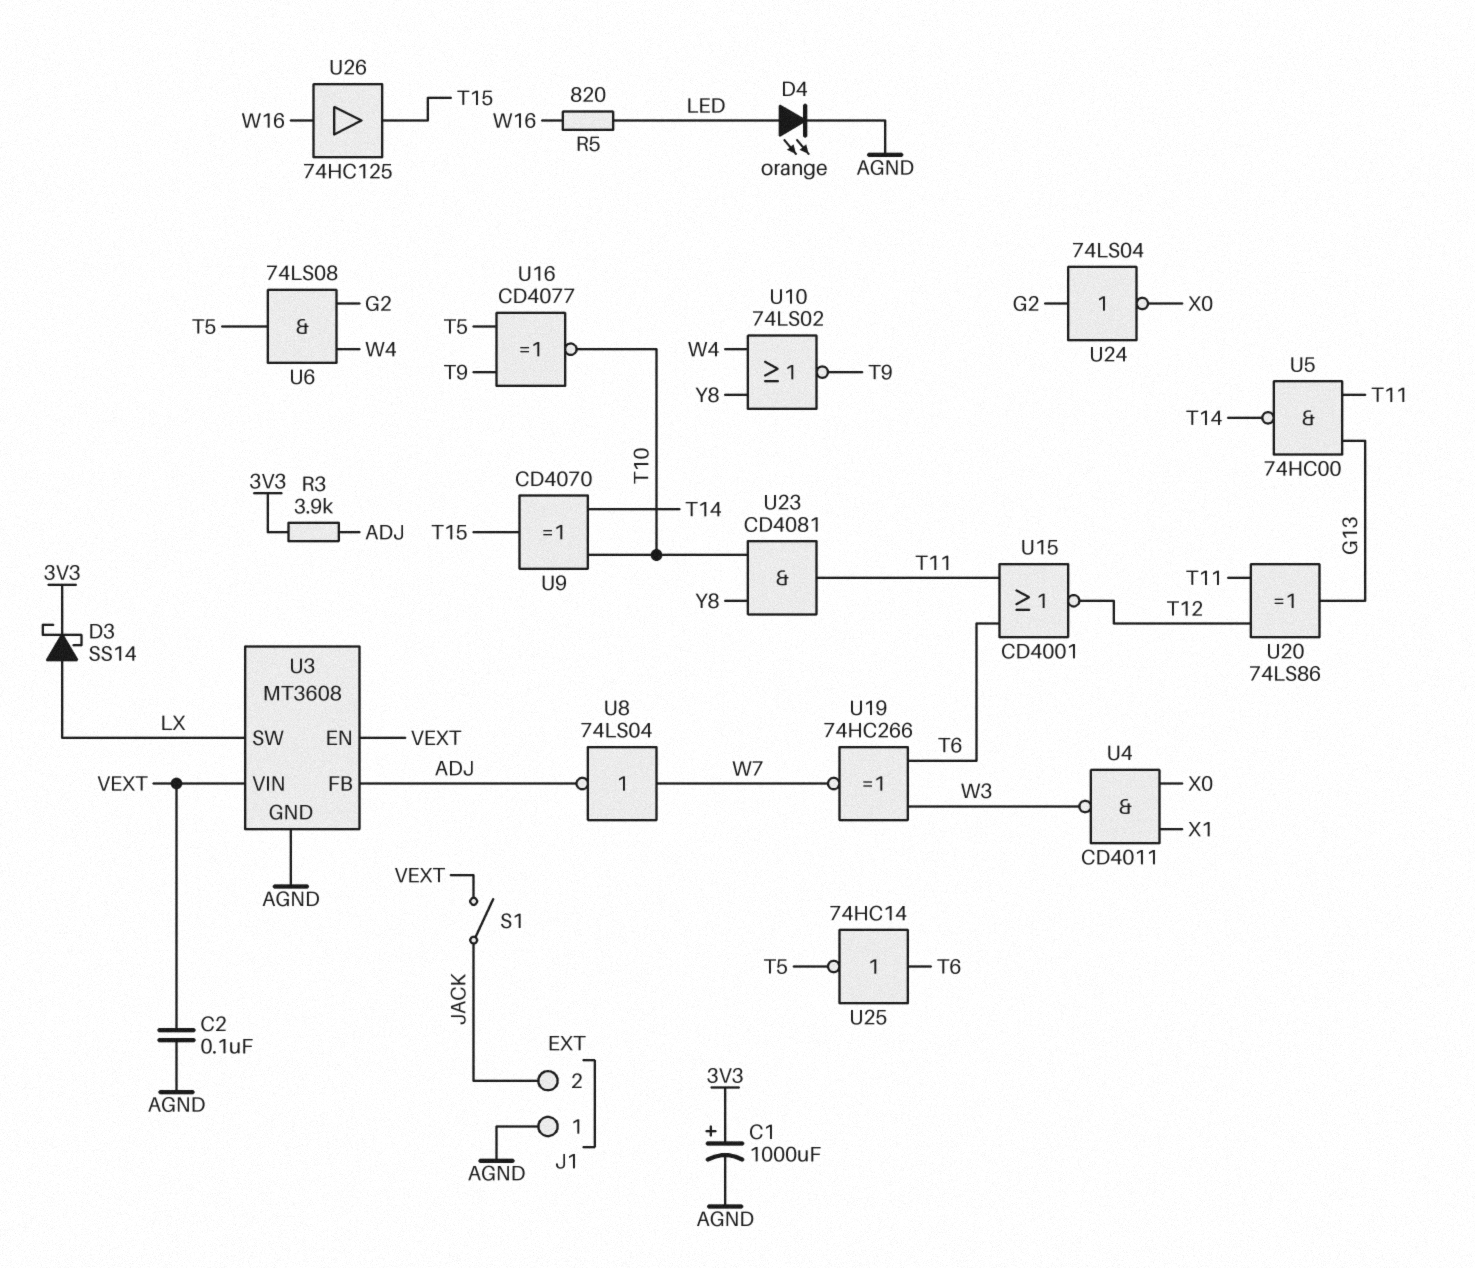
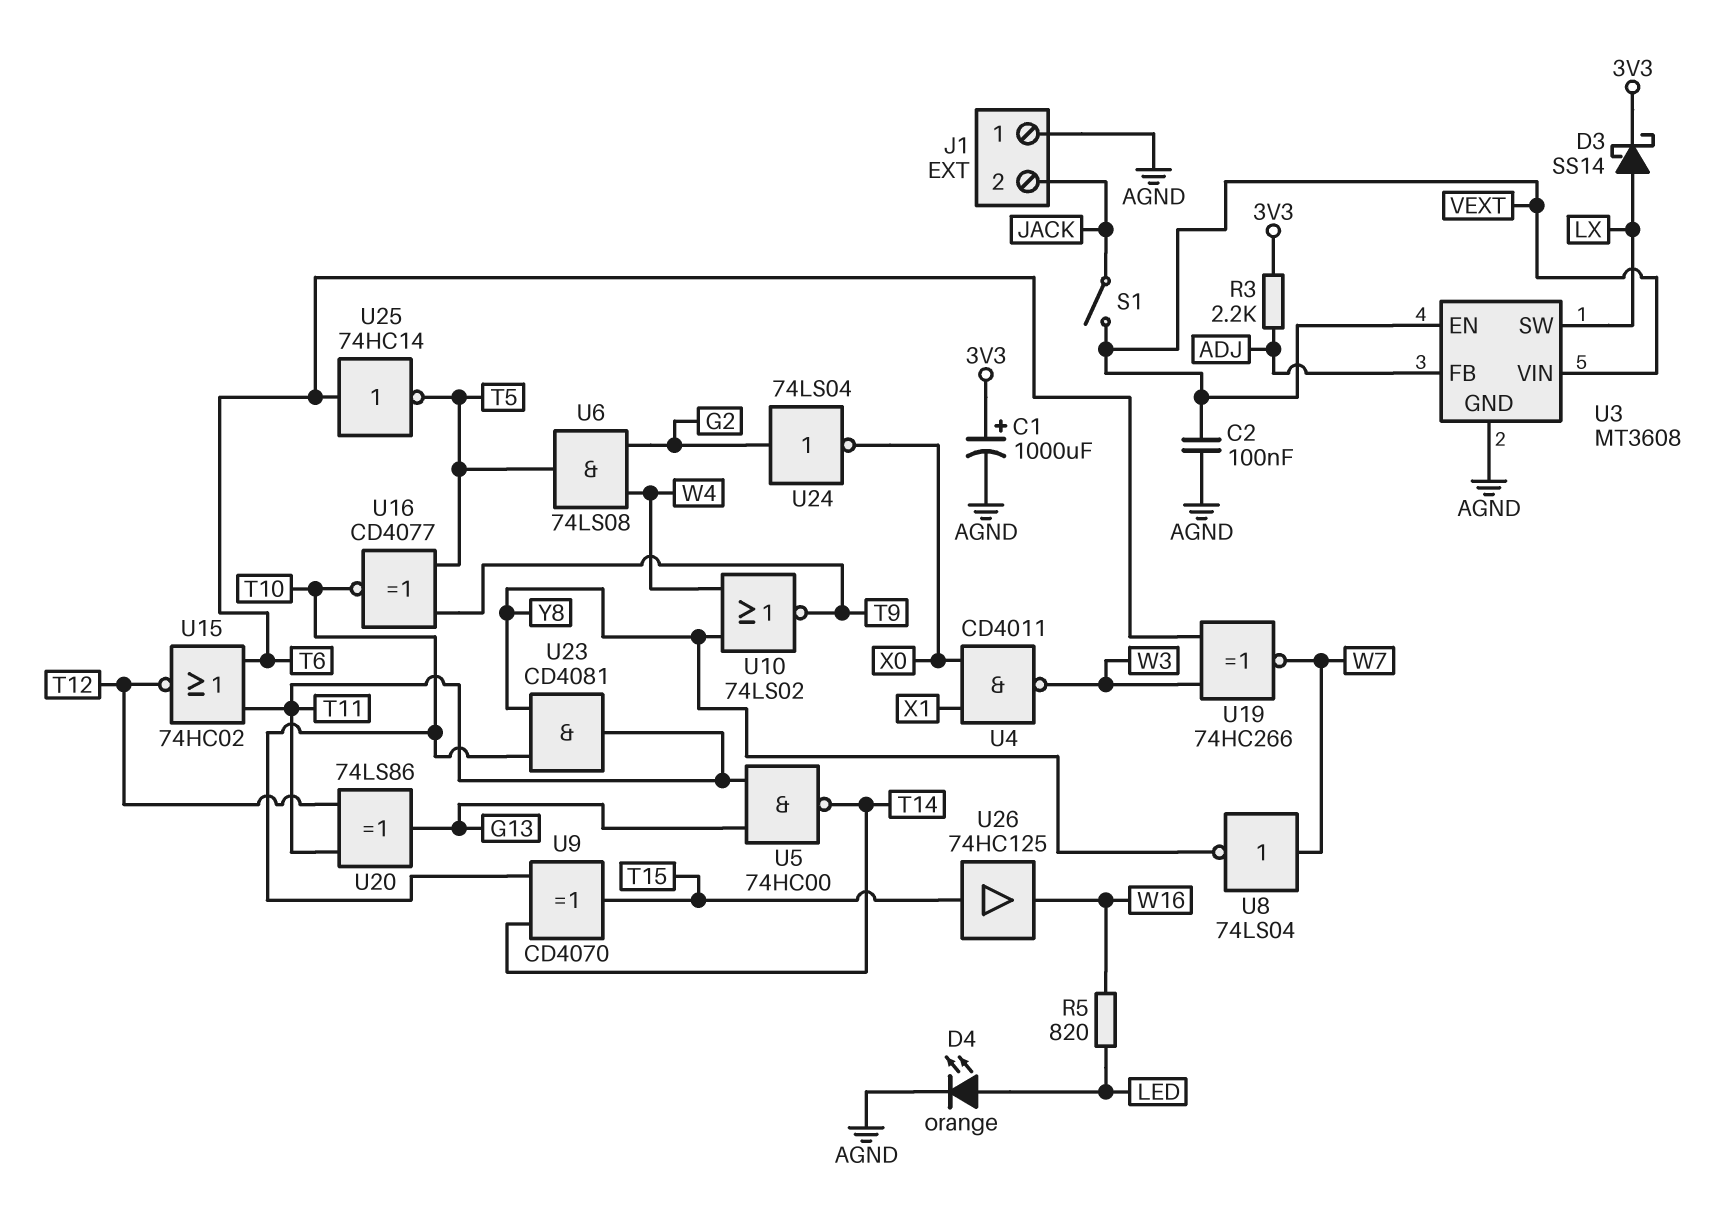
R3: 3.9k (3V3, ADJ) -> 2.2k (3V3, ADJ)
U8: NOT 74LS04 (in W7, out ADJ) -> NOT 74LS04 (in W7, out Y8)
U15: NOR CD4001 (in T6, in T11, out T12) -> NOR 74HC02 (in T6, in T11, out T12)
U26: buffer 74HC125 (in W16, out T15) -> buffer 74HC125 (in T15, out W16)

